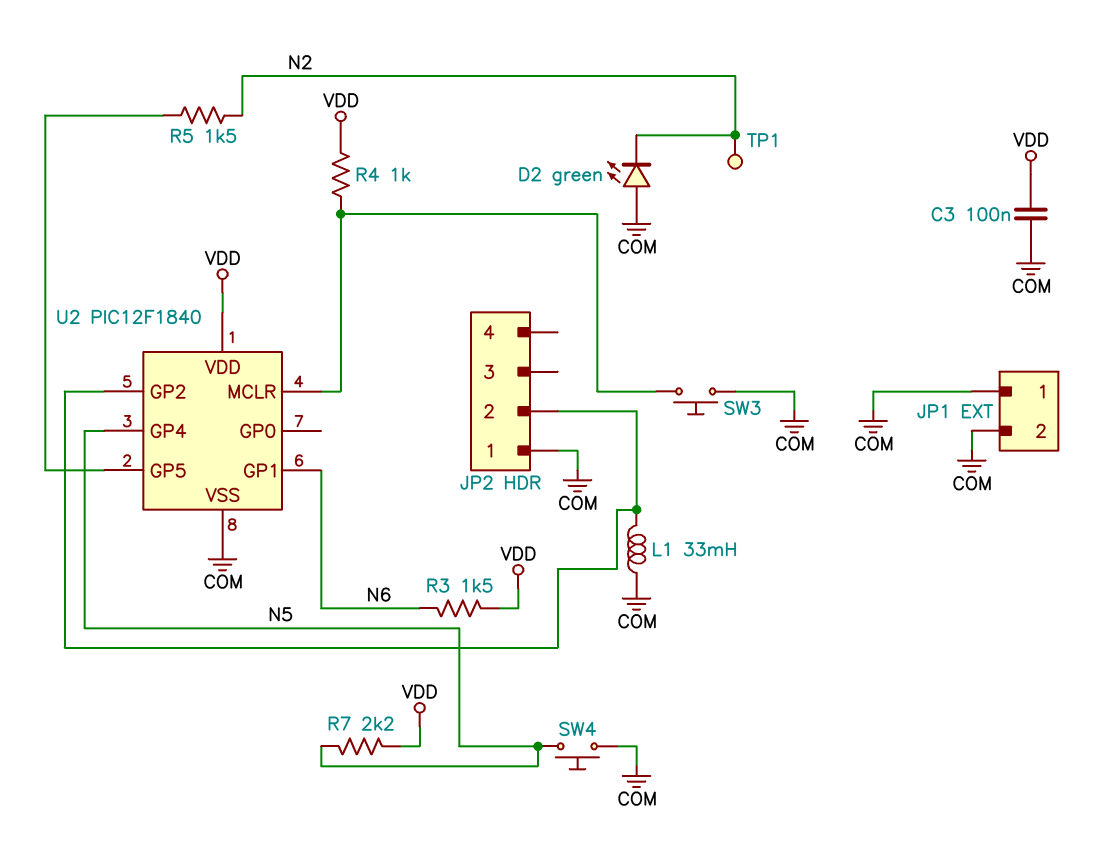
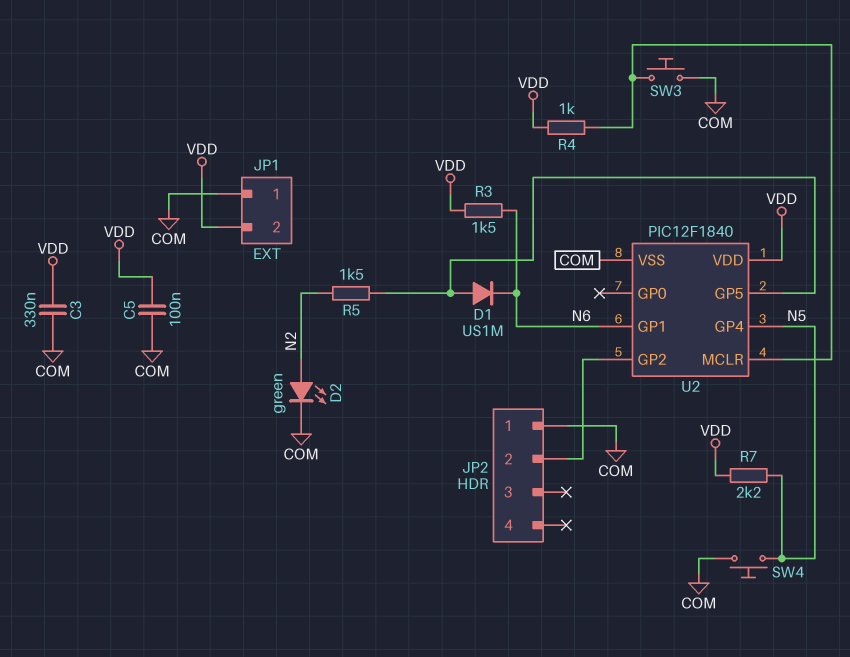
C3: 100nF (COM, VDD) -> 330nF (COM, VDD)
C5: none -> 100nF (COM, VDD)
D1: none -> diode US1M (A U2/GP5, K N6)
D2: LED green (A COM, K N2) -> LED green (A N2, K COM)
JP1 pin 2: COM -> VDD
L1: 33mH (COM, JP2/2) -> none
TP1: test point (N2) -> none

